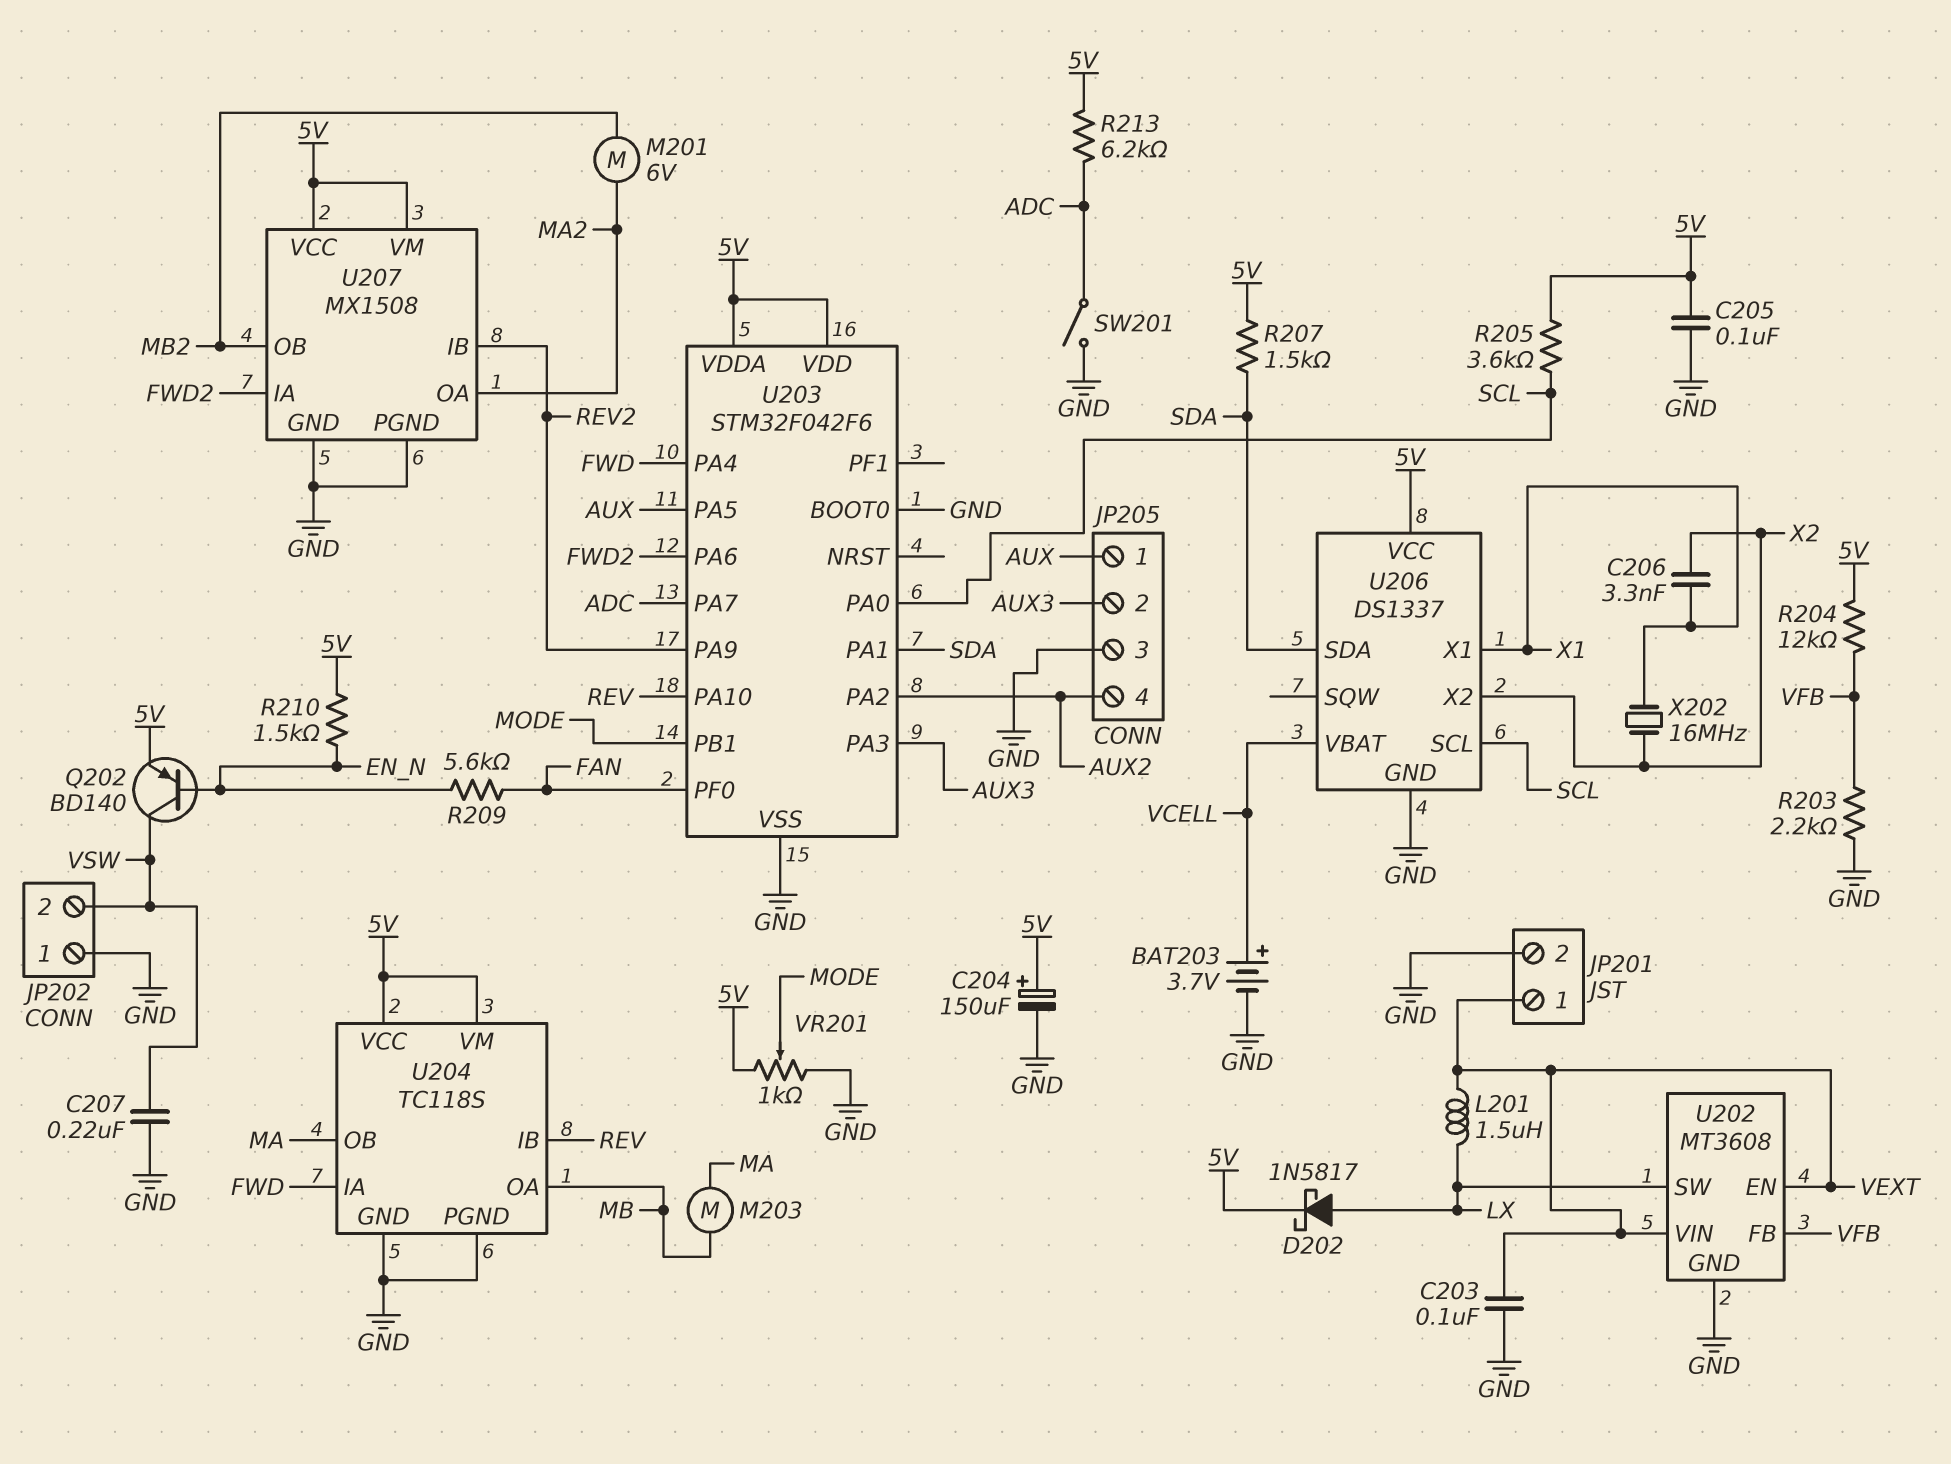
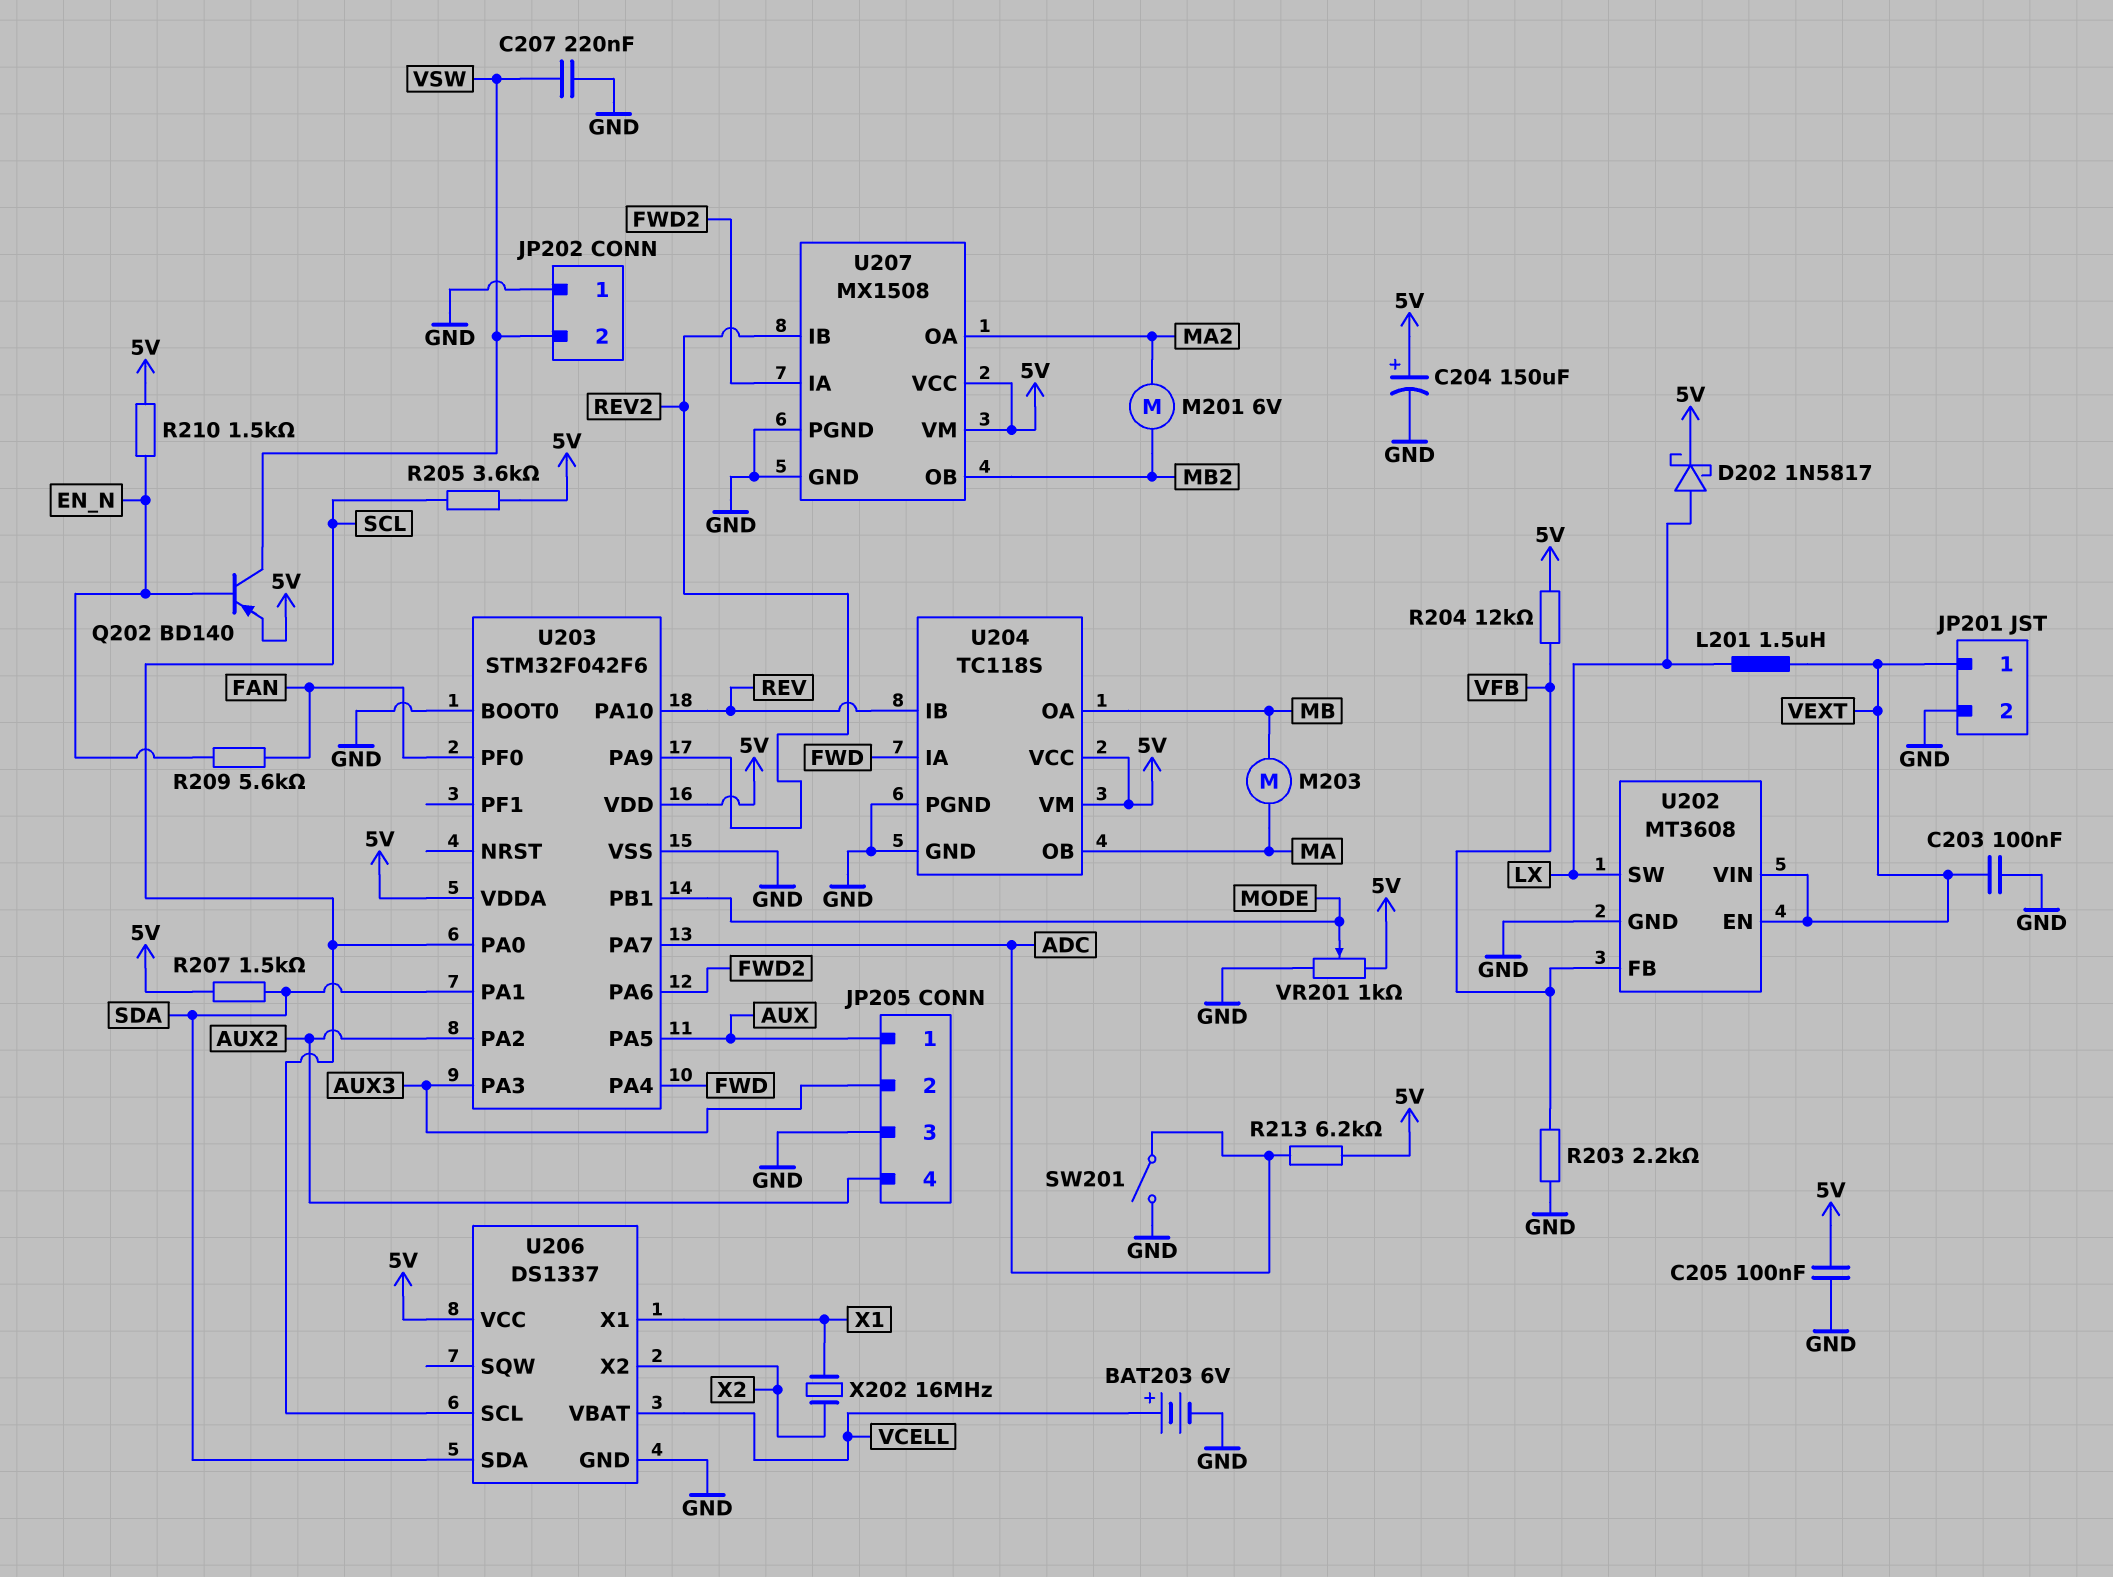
BAT203: 3.7V (plus VCELL, minus GND) -> 6V (plus VCELL, minus GND)
C206: 3.3nF (X1, X2) -> none

